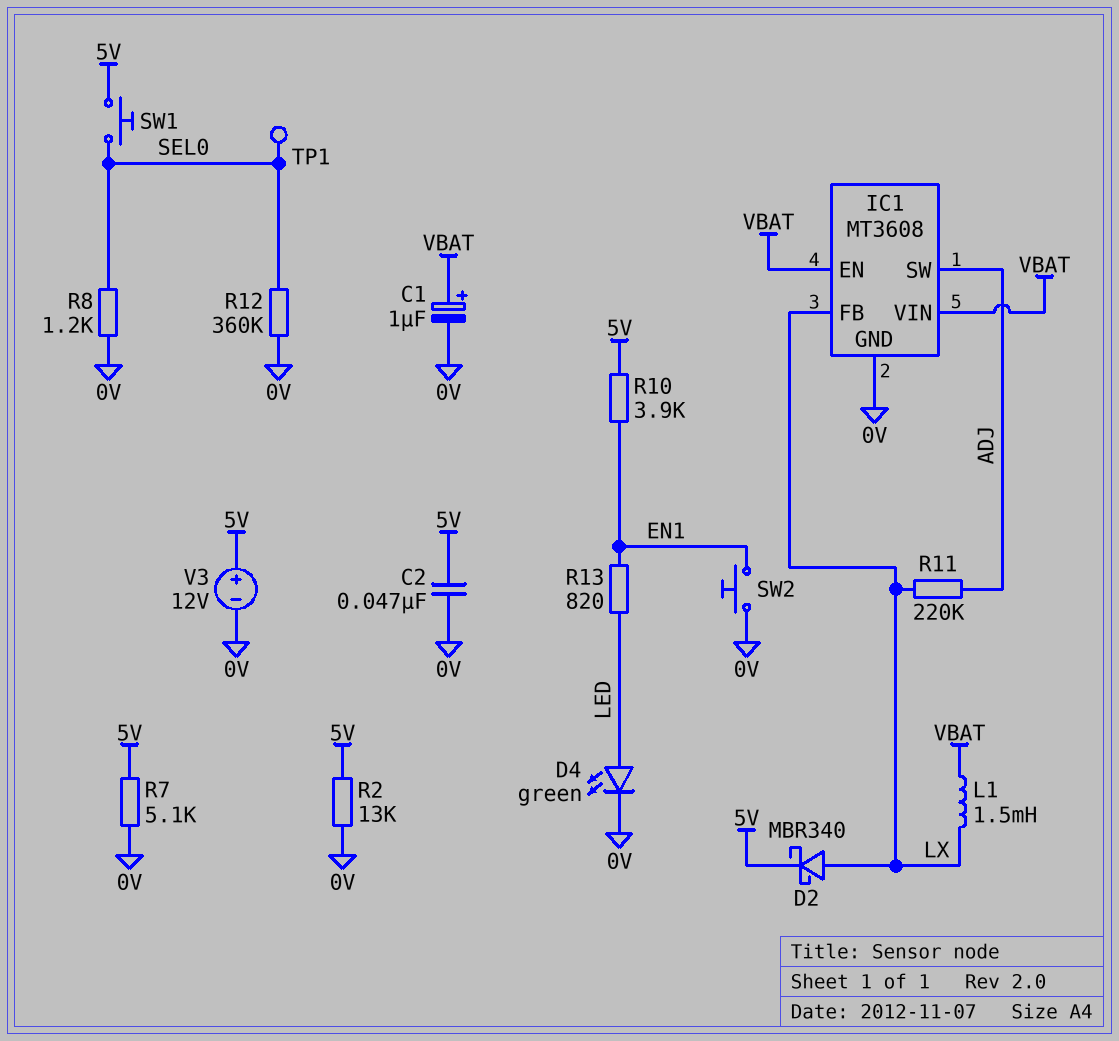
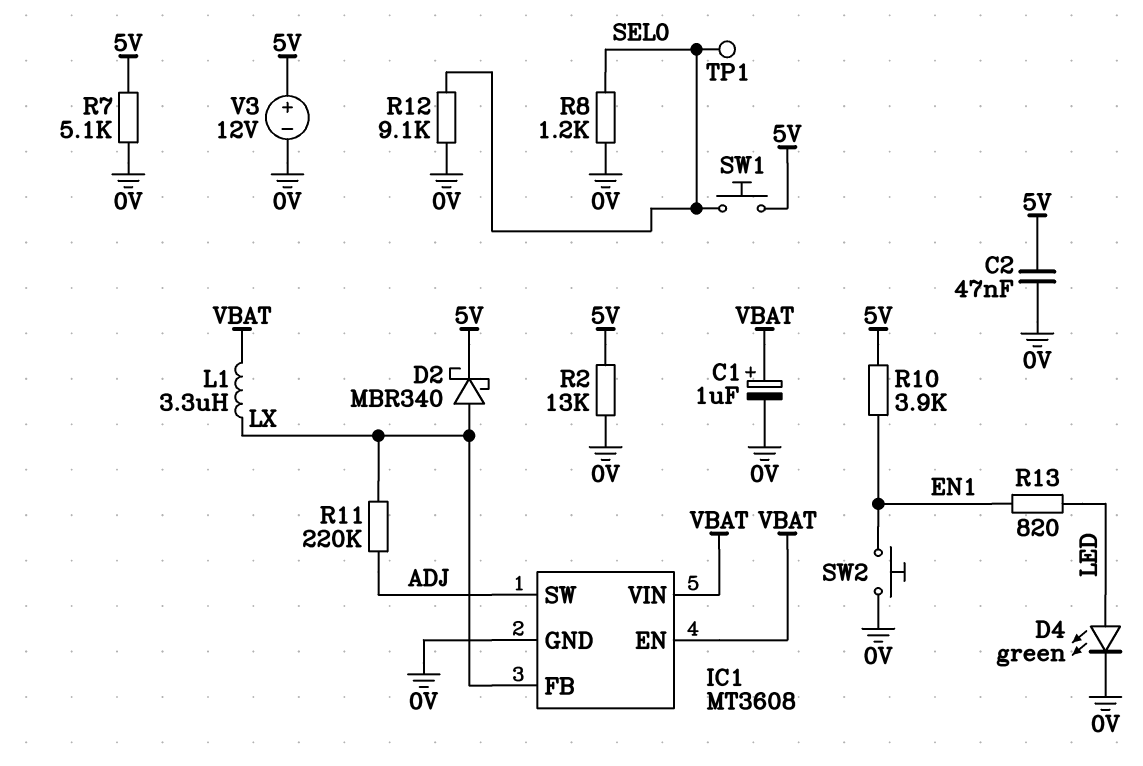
L1: 1.5mH (LX, VBAT) -> 3.3uH (LX, VBAT)
R12: 360k (0V, SEL0) -> 9.1k (0V, SEL0)

